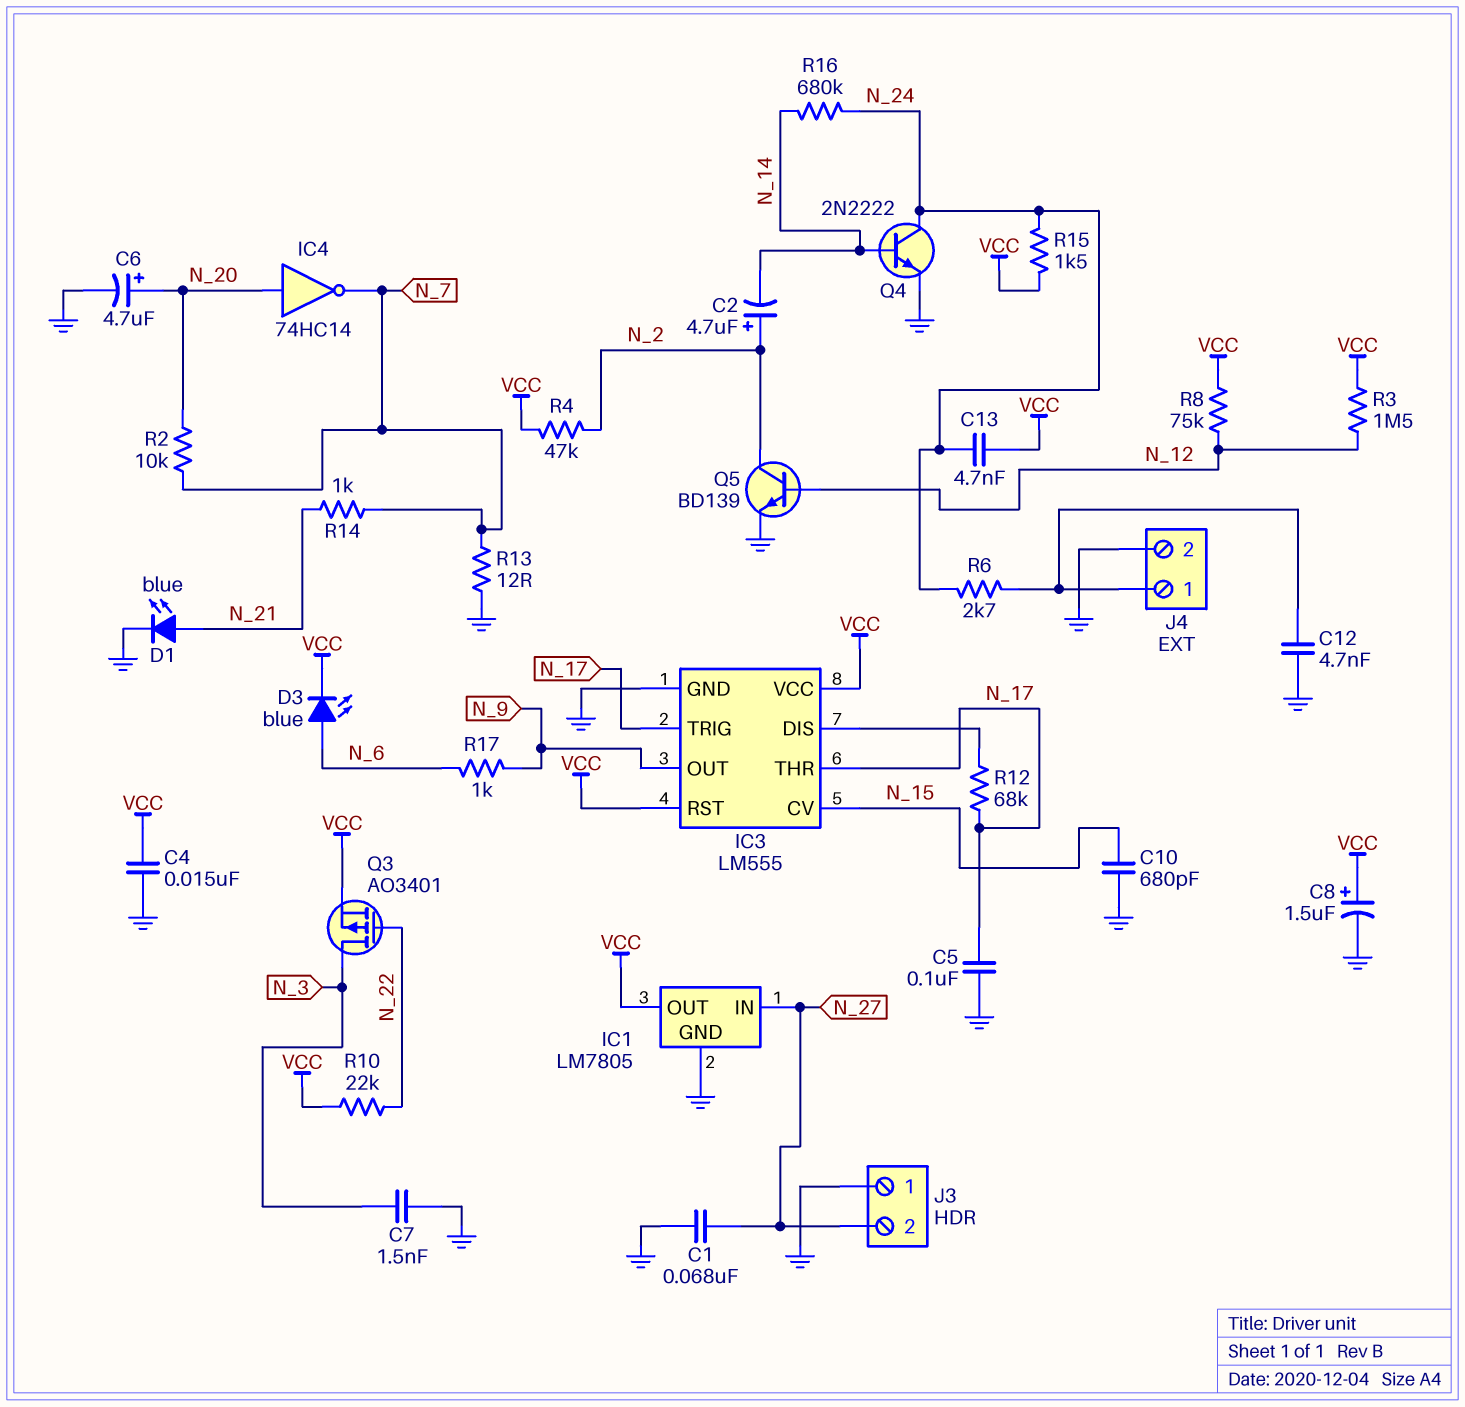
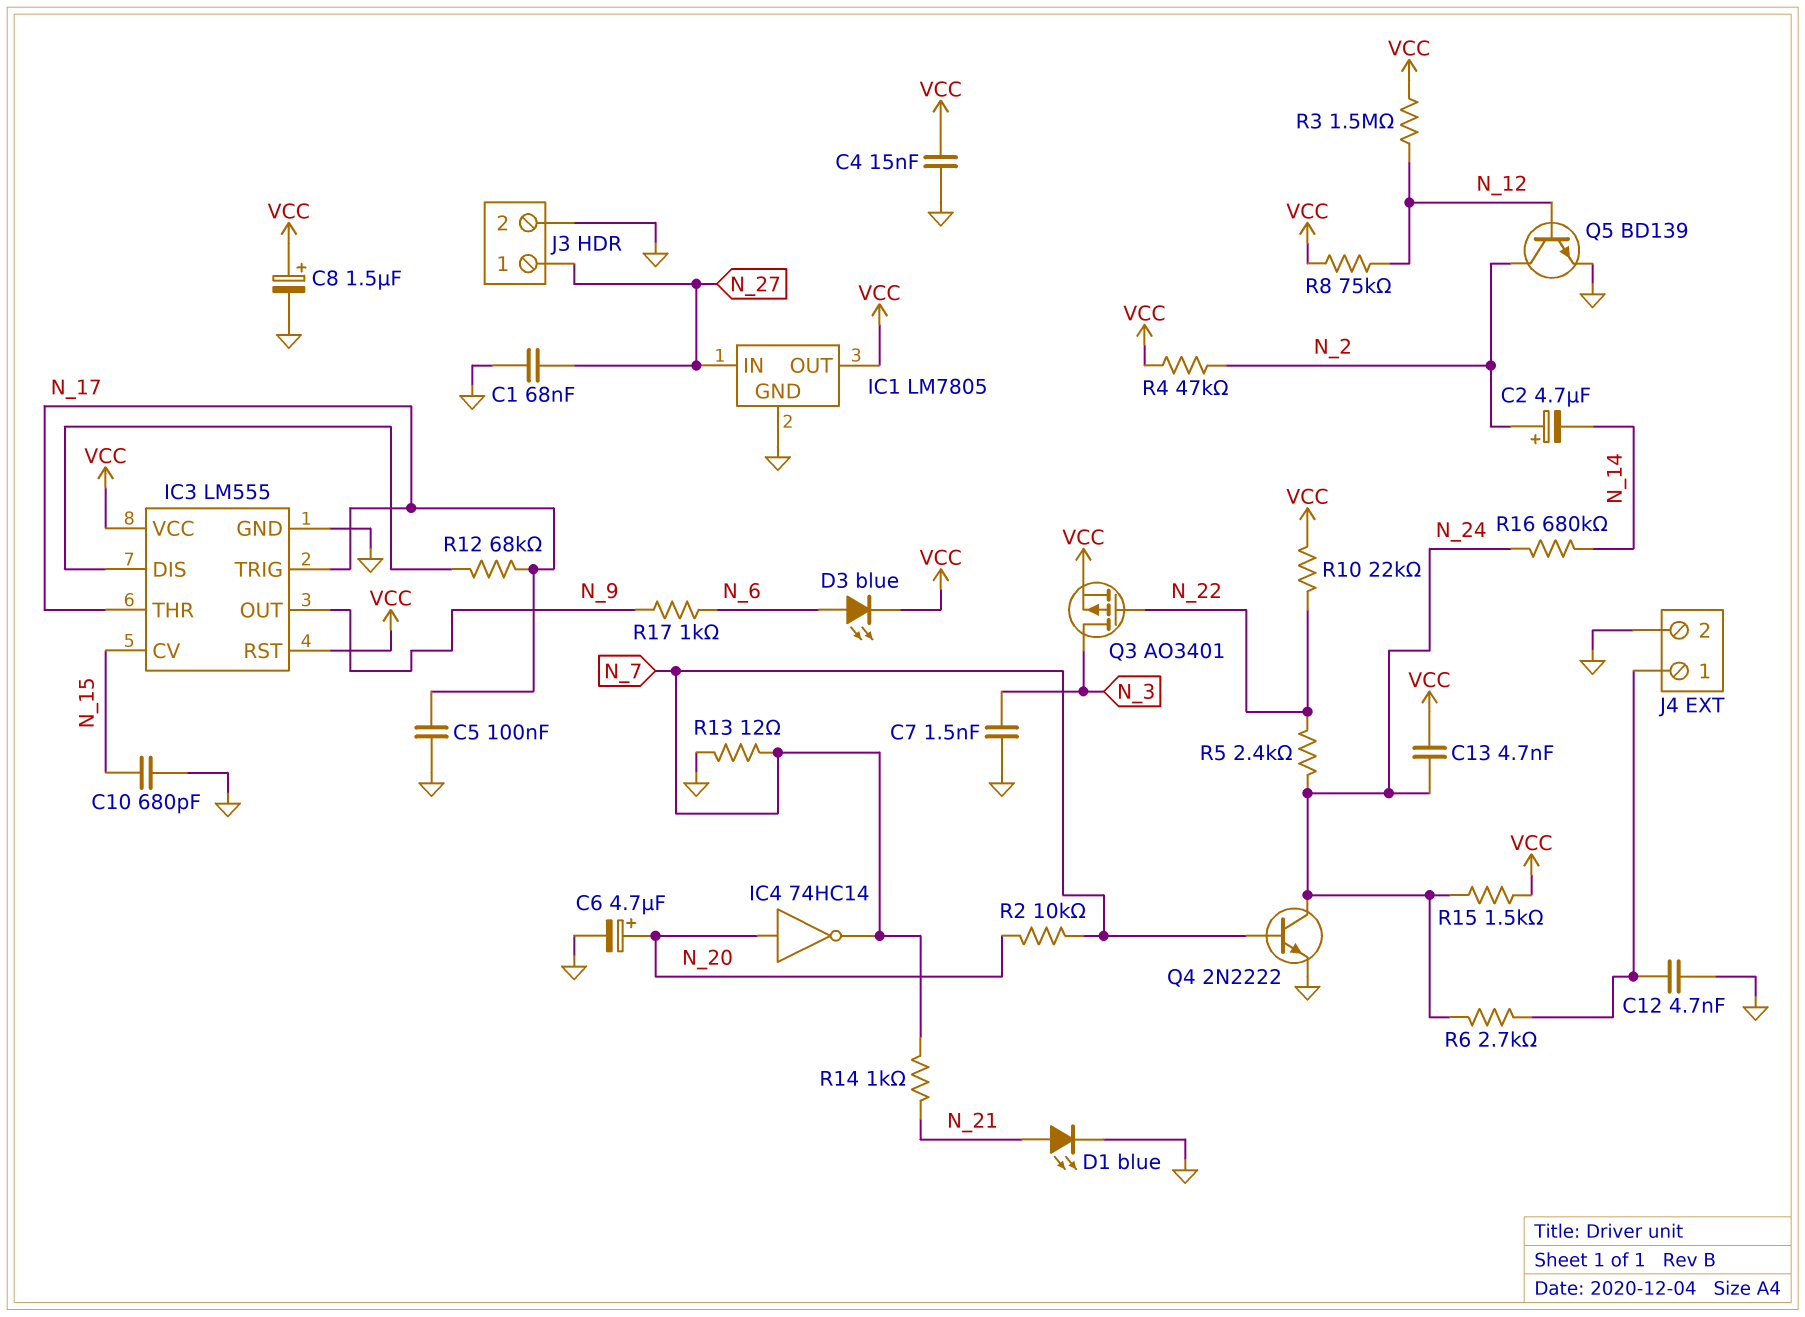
J3 pin 1: GND -> N_27
J3 pin 2: N_27 -> GND
Q4: NPN 2N2222 (B N_14, C N_24, E GND) -> NPN 2N2222 (B N_7, C N_24, E GND)
R5: none -> 2.4k (N_22, N_24)

